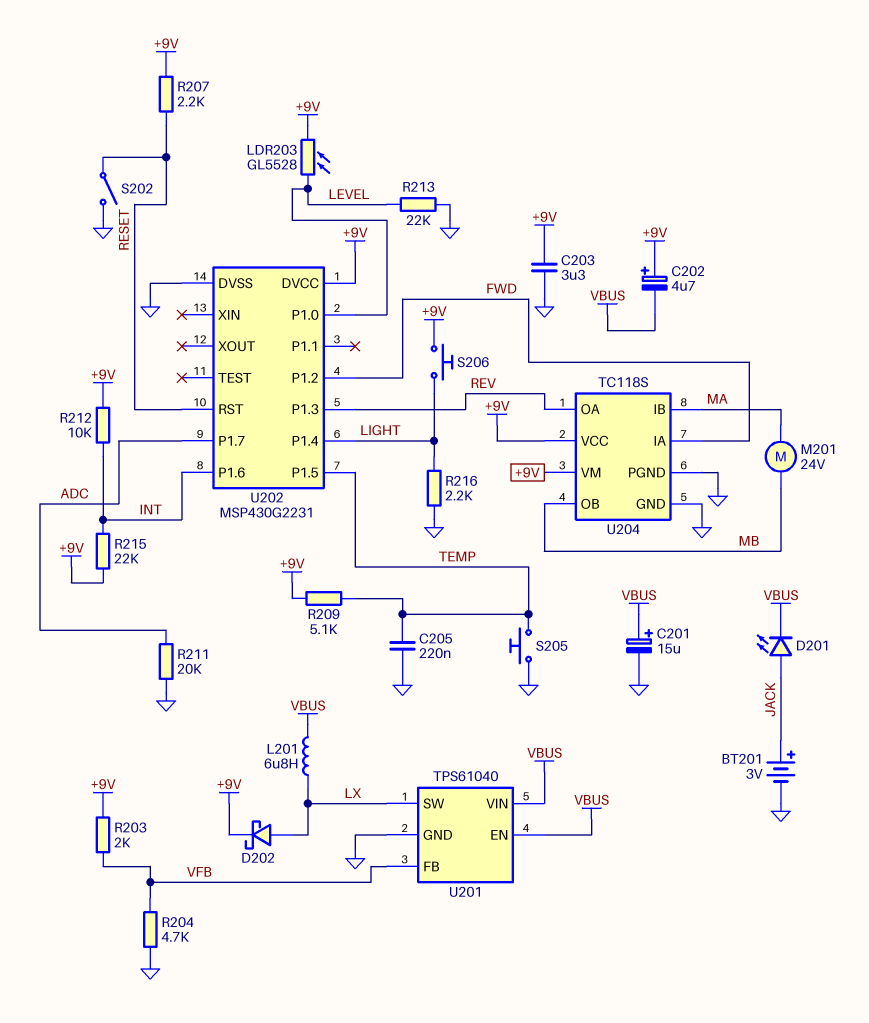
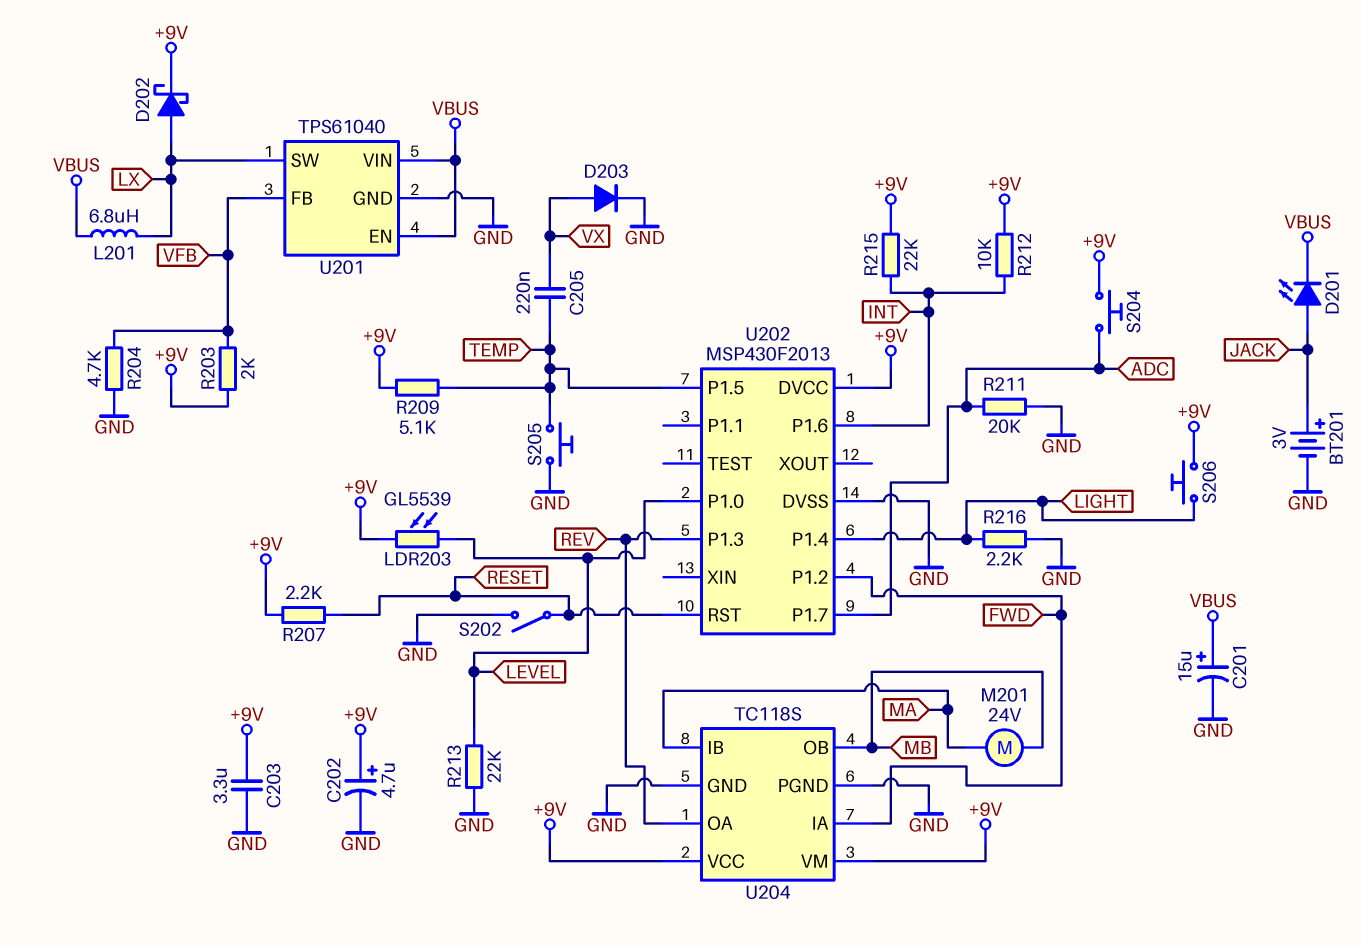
C202: 4.7uF (plus +9V, minus VBUS) -> 4.7uF (plus +9V, minus GND)
C205: 220nF (GND, TEMP) -> 220nF (TEMP, VX)
D203: none -> diode (A VX, K GND)
LDR203: GL5528 (+9V, LEVEL) -> GL5539 (+9V, LEVEL)
S204: none -> button (+9V, ADC)
U202: MSP430G2231 -> MSP430F2013

